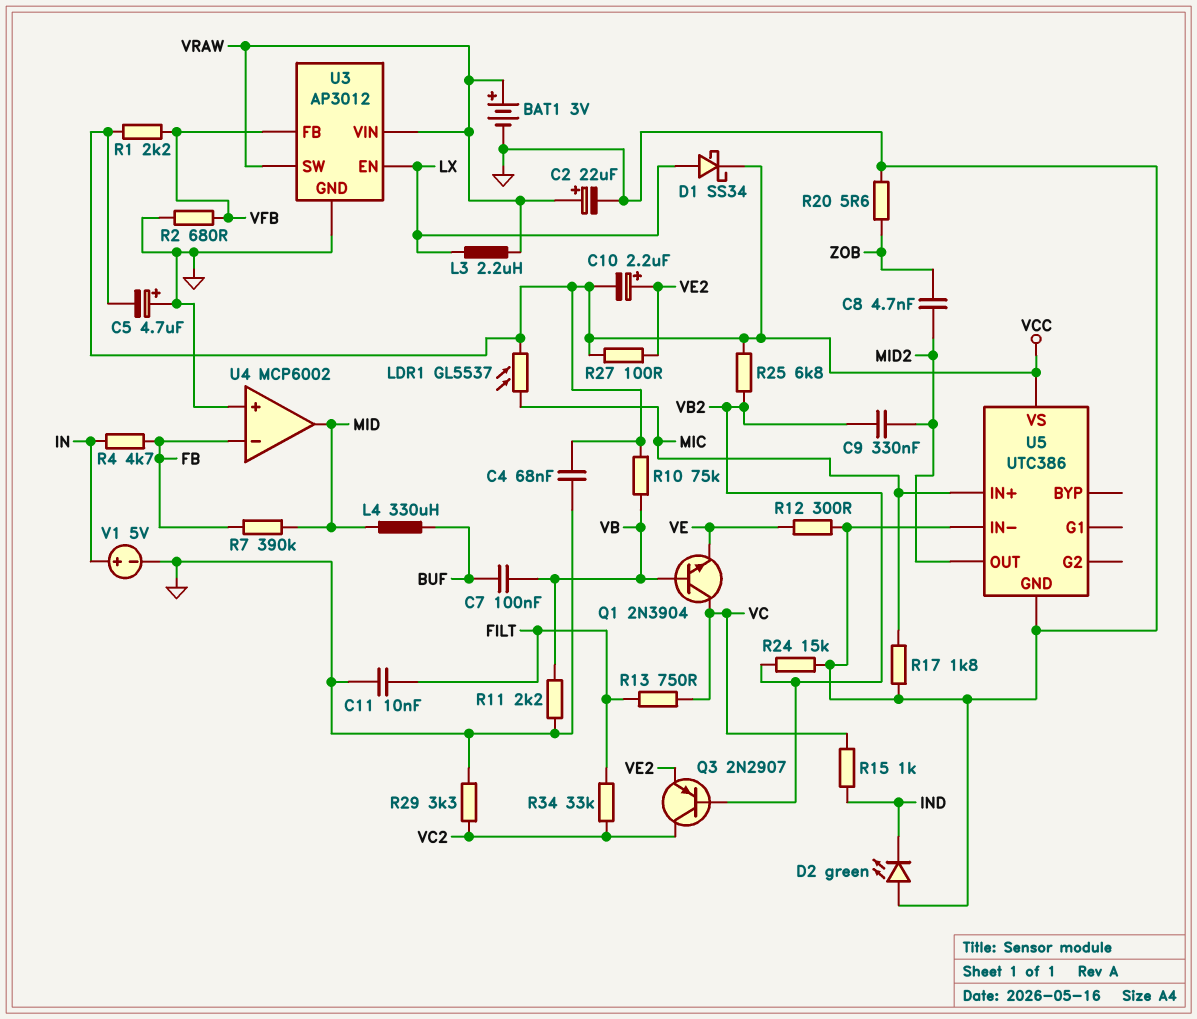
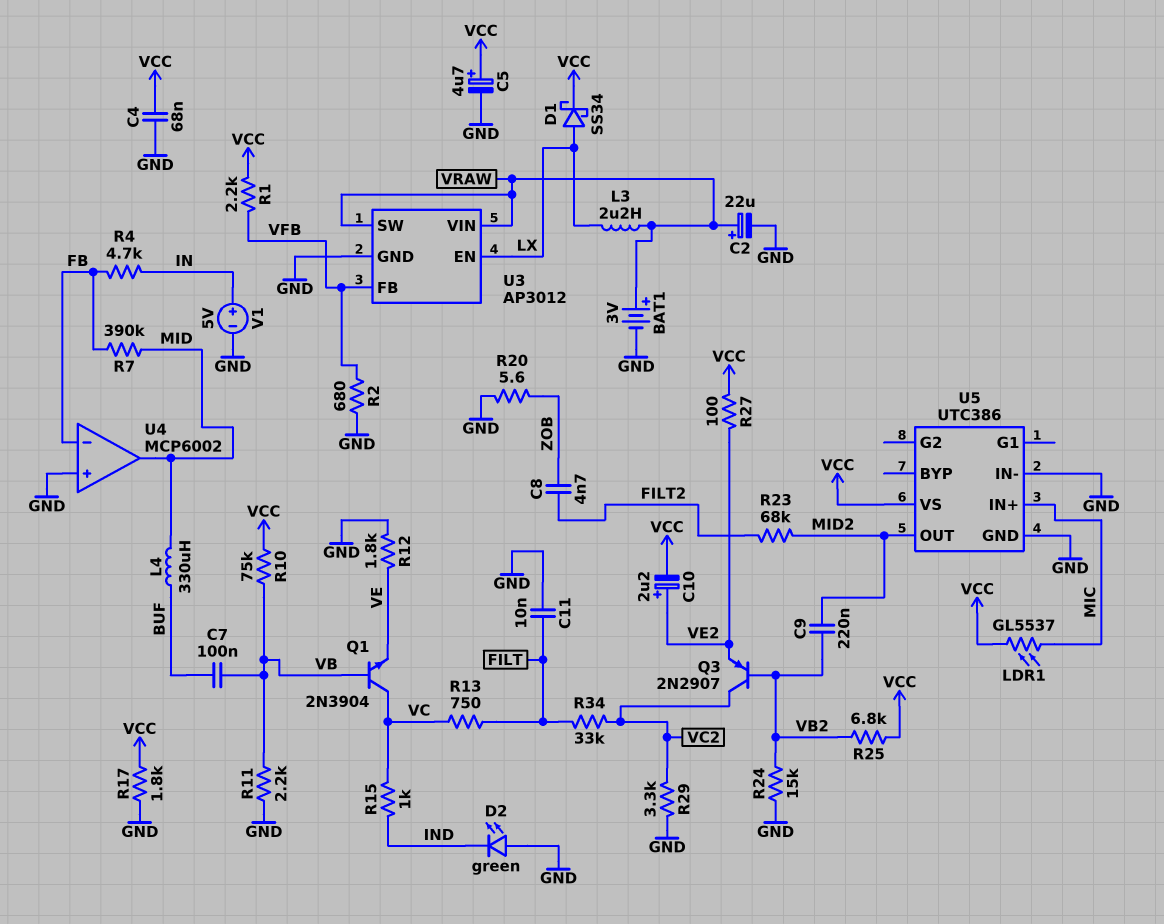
C5: 4.7uF (plus GND, minus VCC) -> 4.7uF (plus VCC, minus GND)
C8: 4.7nF (MID2, ZOB) -> 4.7nF (FILT2, ZOB)
C9: 330nF (MID2, VB2) -> 220nF (MID2, VB2)
R12: 300 (GND, VE) -> 1.8k (GND, VE)
R17: 1.8k (GND, MIC) -> 1.8k (GND, VCC)
R23: none -> 68k (FILT2, MID2)

